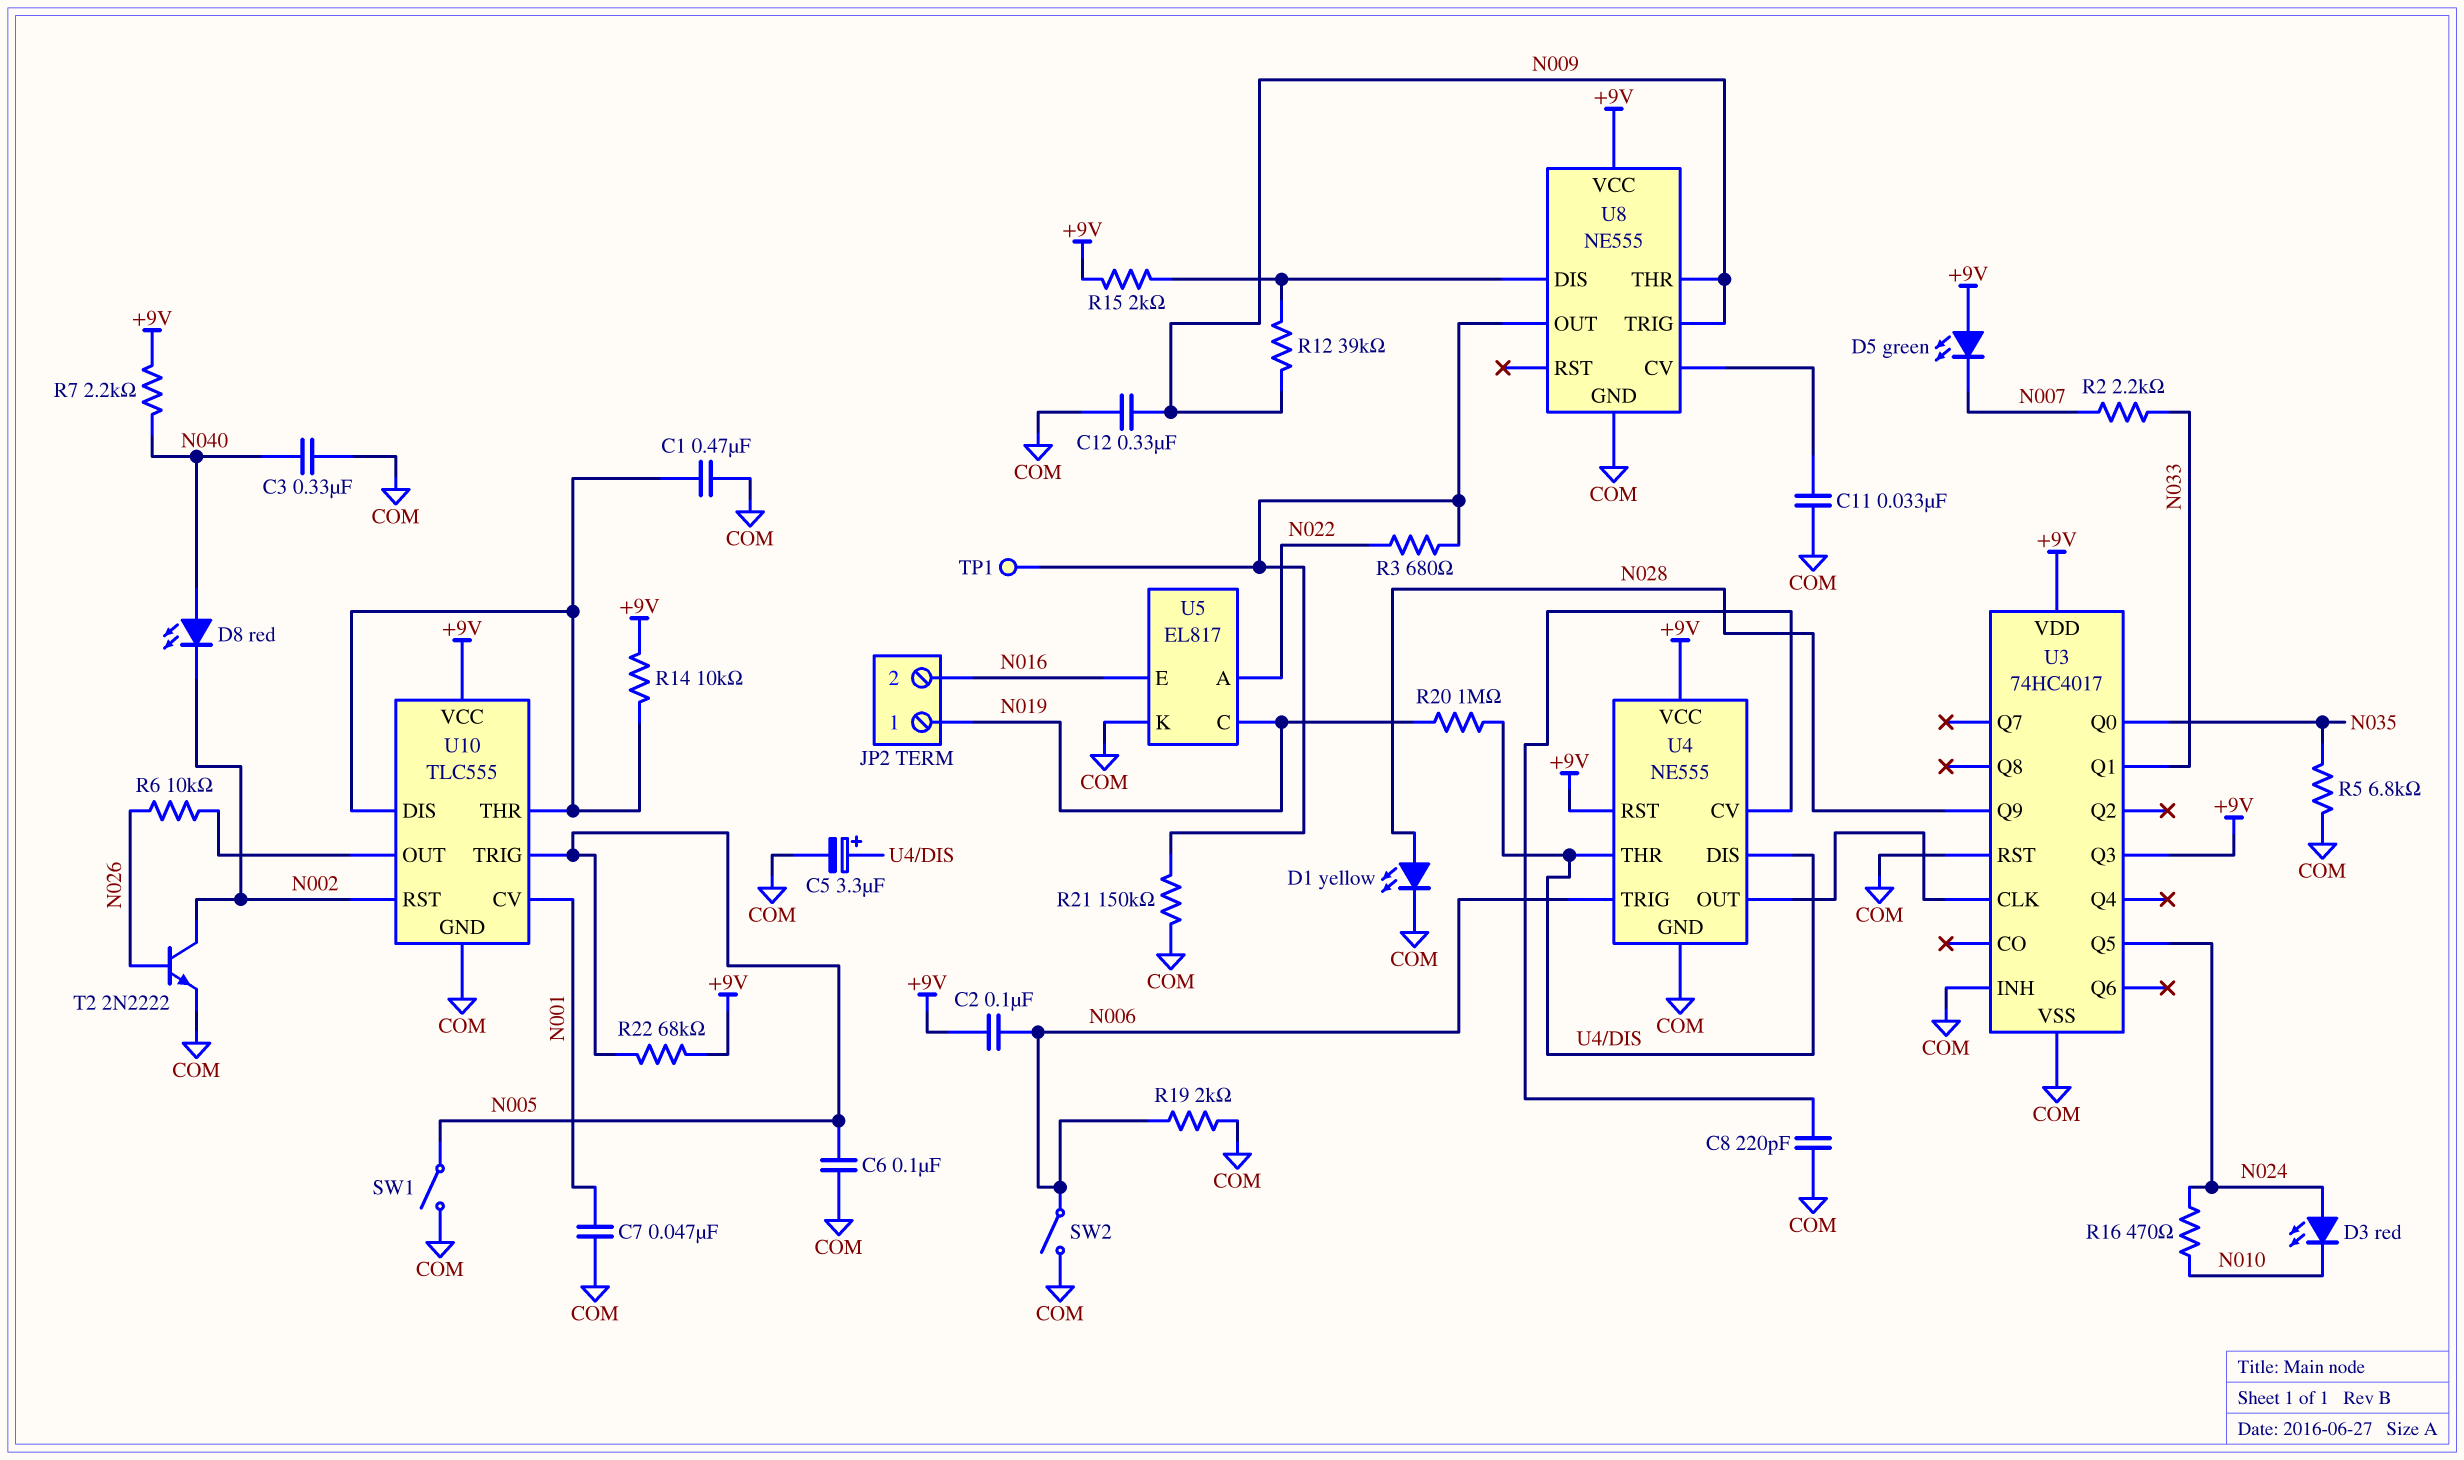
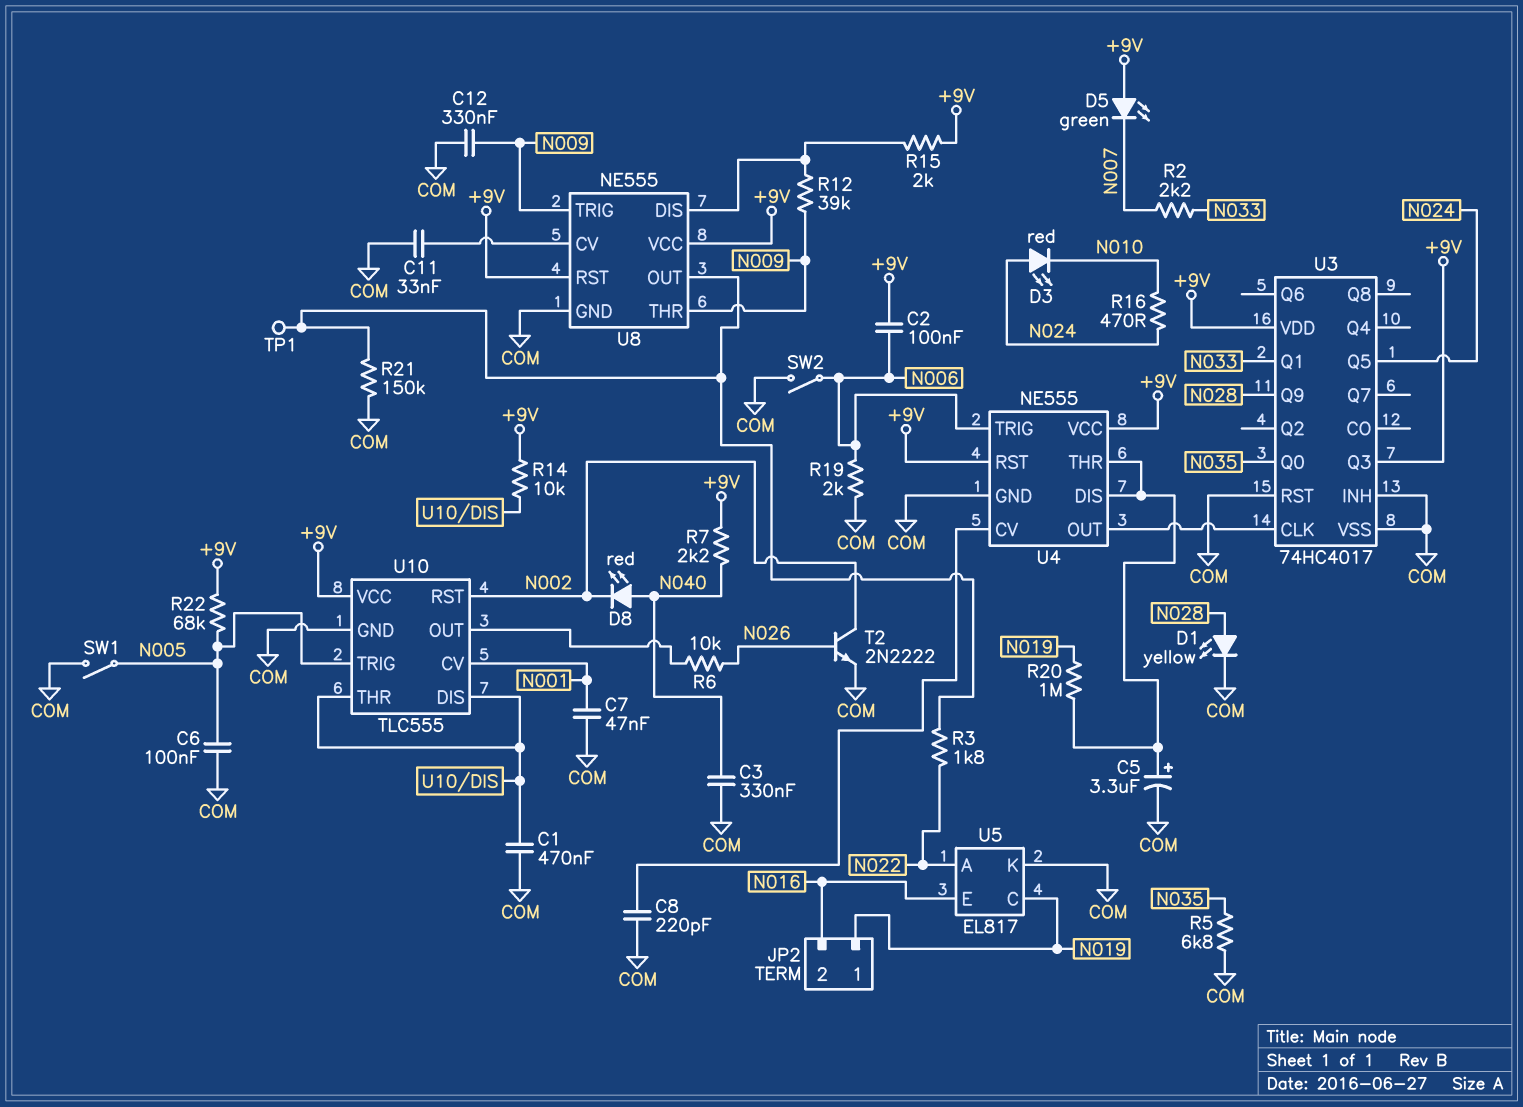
R3: 680 (N022, U8/OUT) -> 1.8k (N022, U8/OUT)
U8 pin RST: none -> +9V

